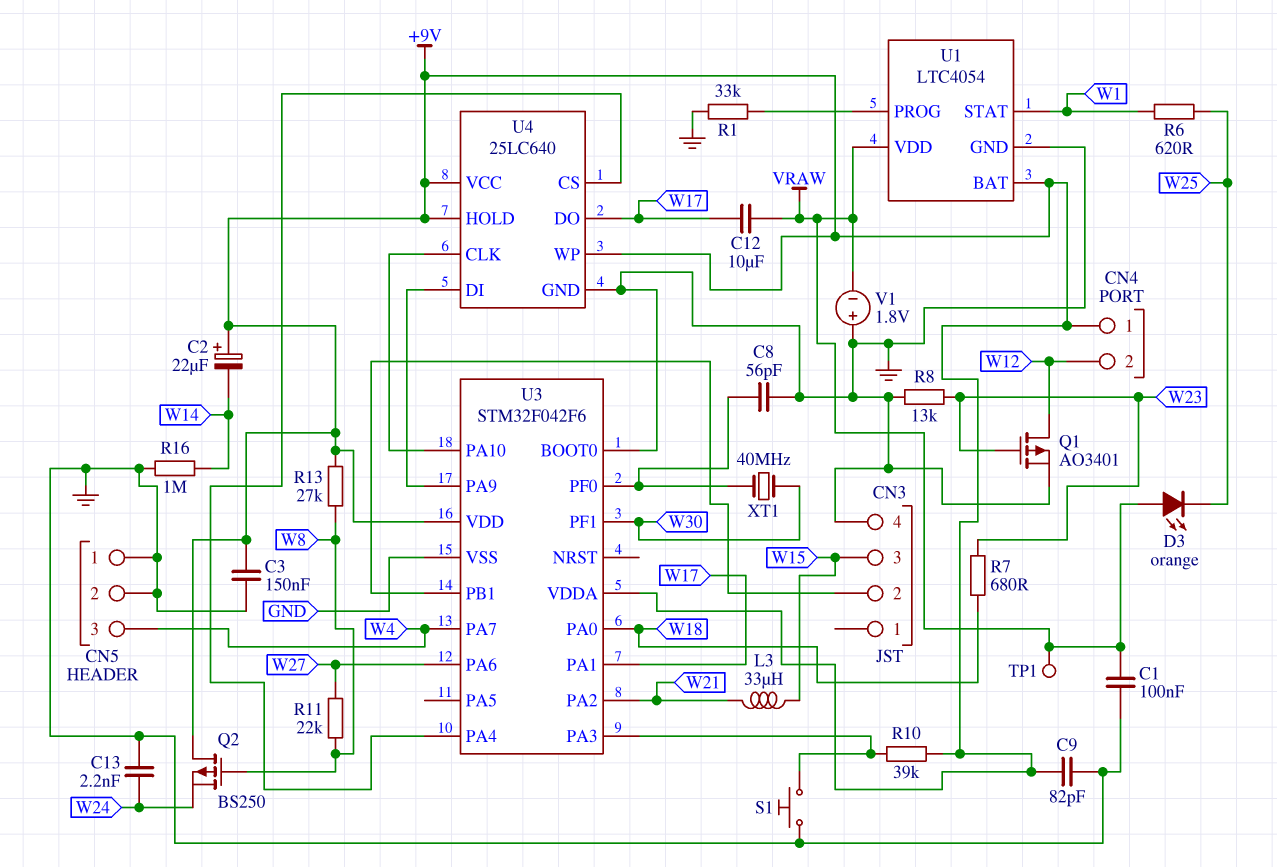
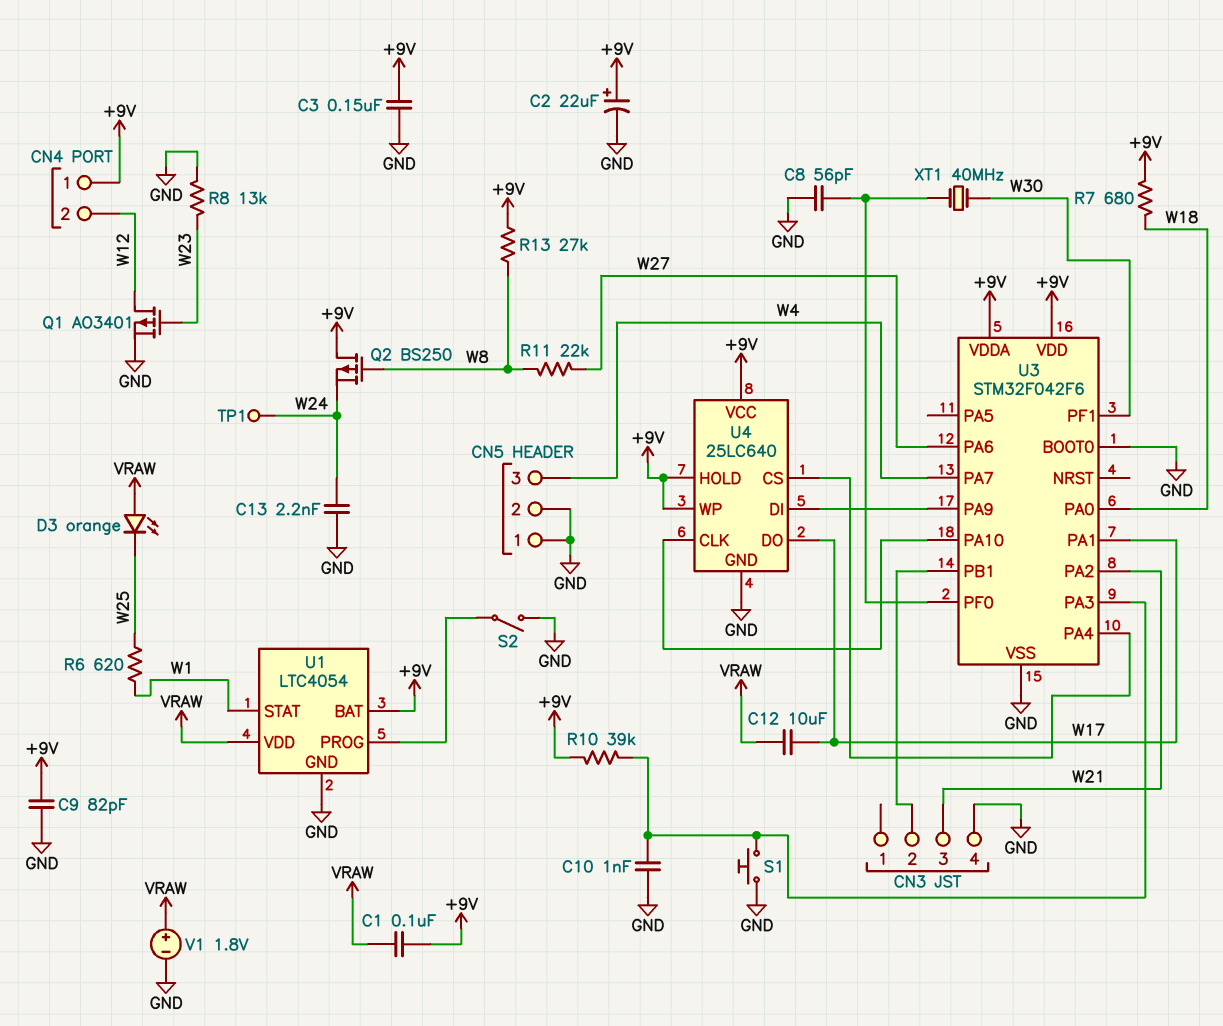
C1: 100nF (GND, VRAW) -> 100nF (+9V, VRAW)
C2: 22uF (plus +9V, minus W14) -> 22uF (plus +9V, minus GND)
C10: none -> 1nF (GND, U3/PA3)
CN3 pin 3: W15 -> W21
L3: 33uH (W15, W21) -> none
R1: 33k (GND, U1/PROG) -> none
R7: 680 (W18, W23) -> 680 (+9V, W18)
R16: 1M (GND, W14) -> none
S2: none -> switch (GND, U1/PROG)
TP1: test point (VRAW) -> test point (W24)
V1: 1.8V (plus GND, minus VRAW) -> 1.8V (plus VRAW, minus GND)

